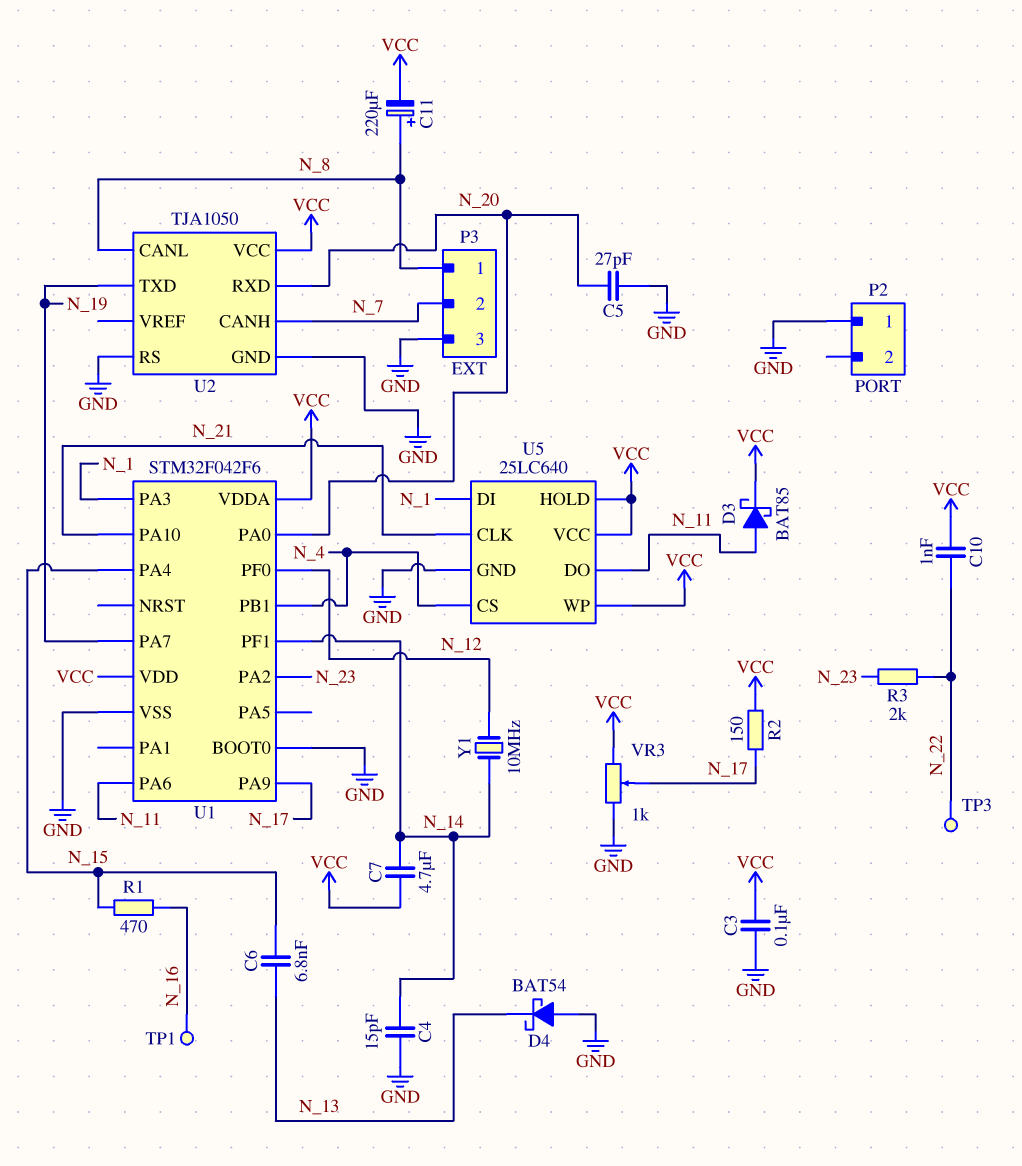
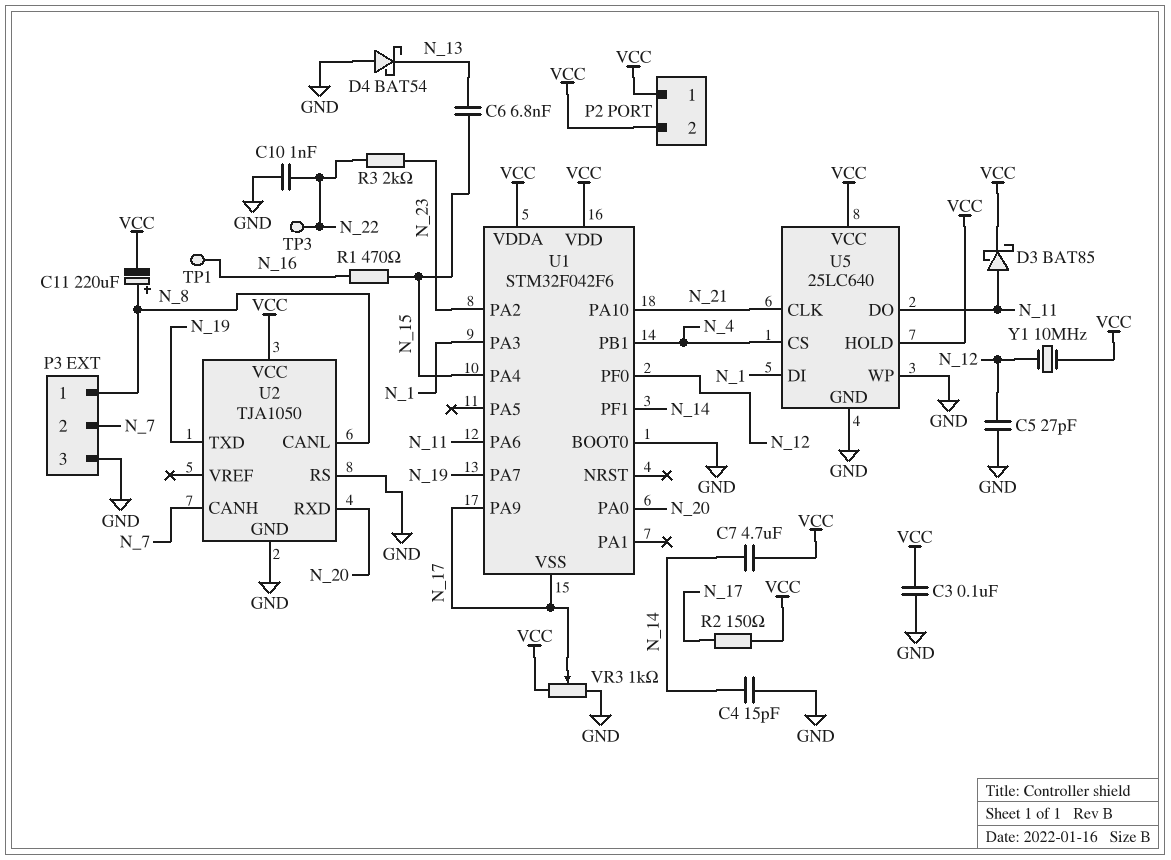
C5: 27pF (GND, N_20) -> 27pF (GND, N_12)
C10: 1nF (N_22, VCC) -> 1nF (GND, N_22)
P2 pin 1: GND -> VCC
P2 pin 2: none -> VCC
U1 pin VSS: GND -> N_17
U5 pin WP: VCC -> GND
Y1: 10MHz (N_12, N_14) -> 10MHz (N_12, VCC)

